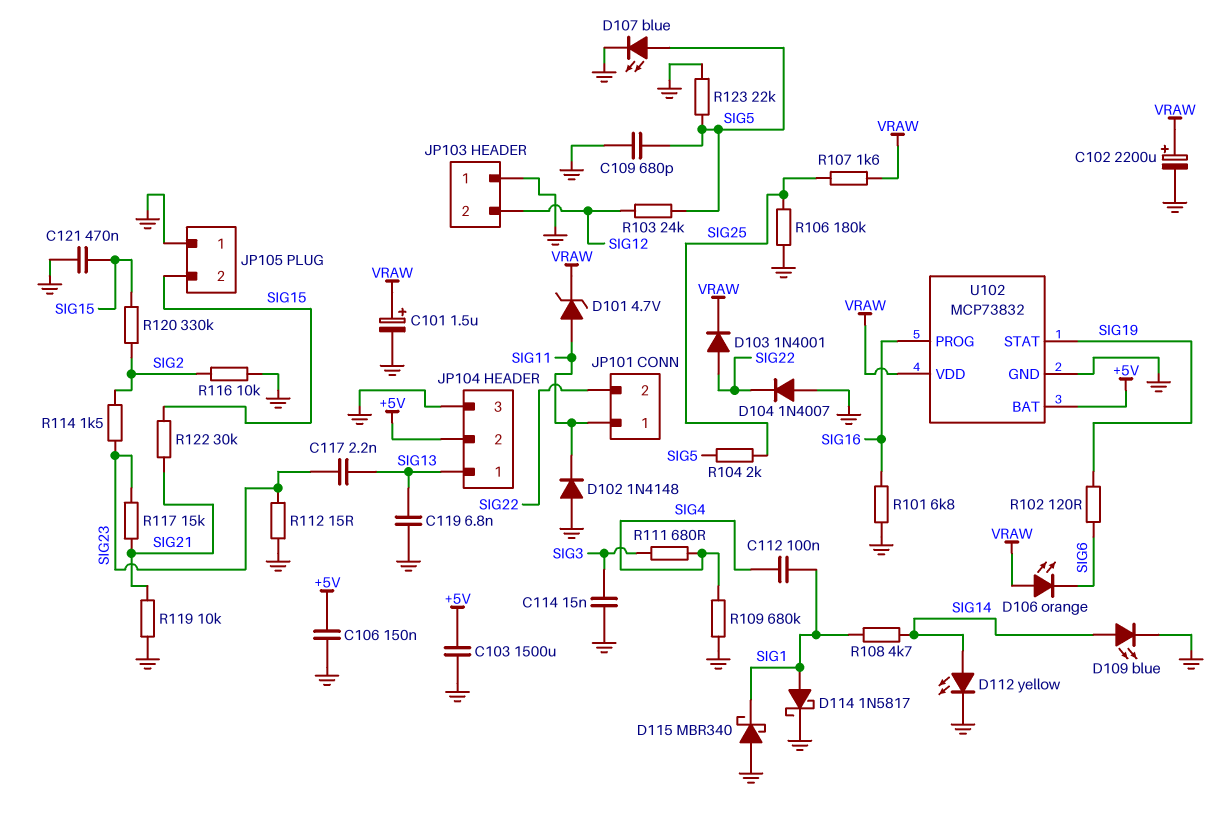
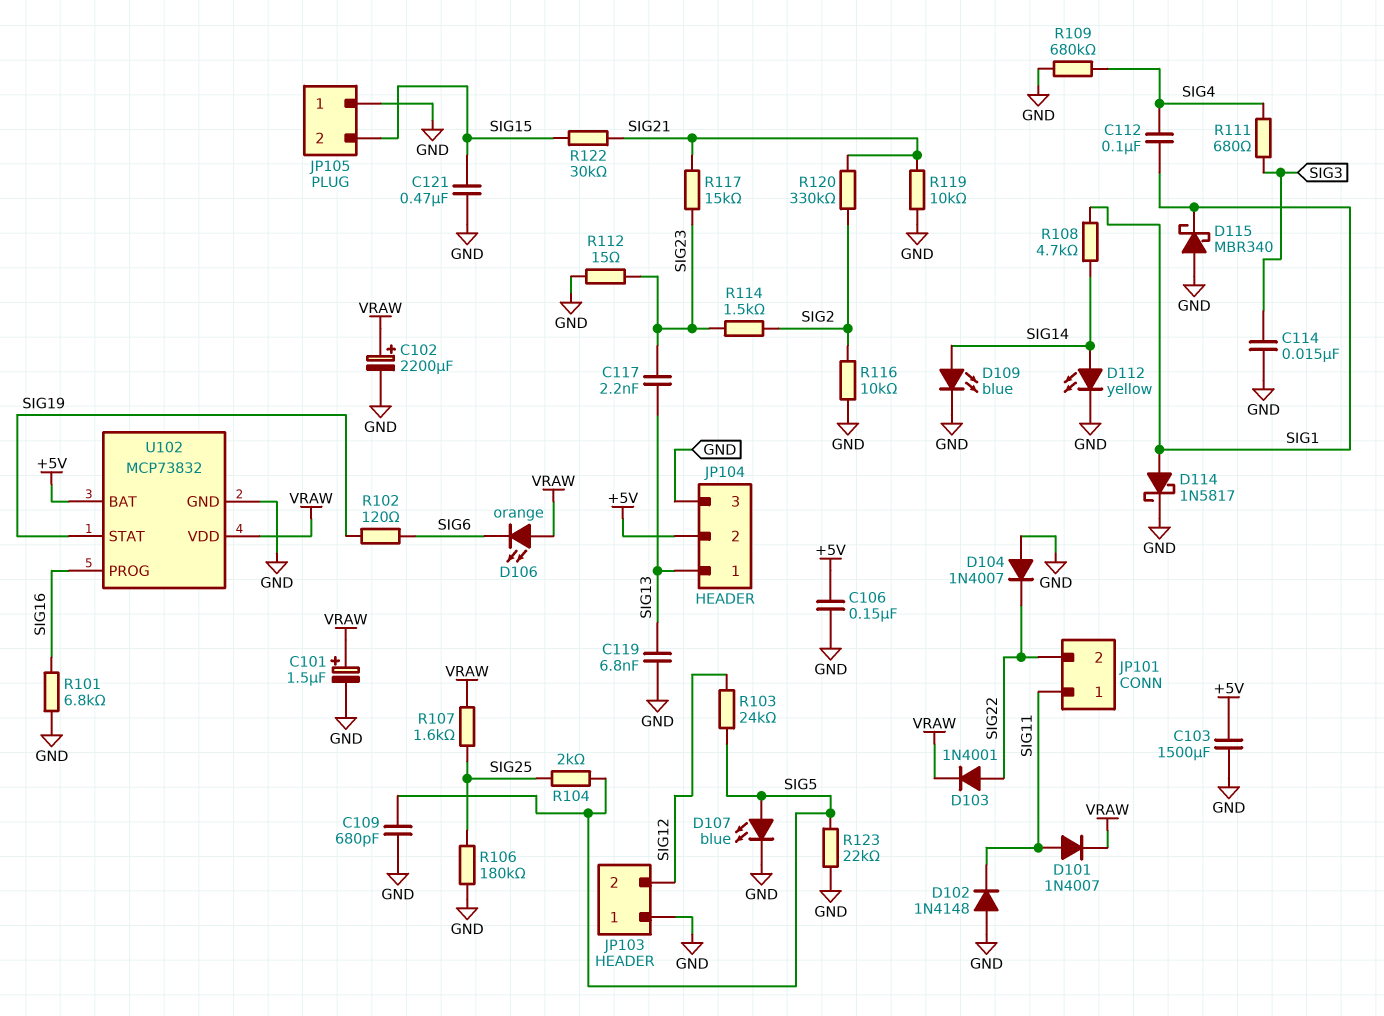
D101: zener 4.7V (A SIG11, K VRAW) -> diode 1N4007 (A SIG11, K VRAW)
R120: 330k (SIG2, SIG15) -> 330k (SIG2, SIG21)

